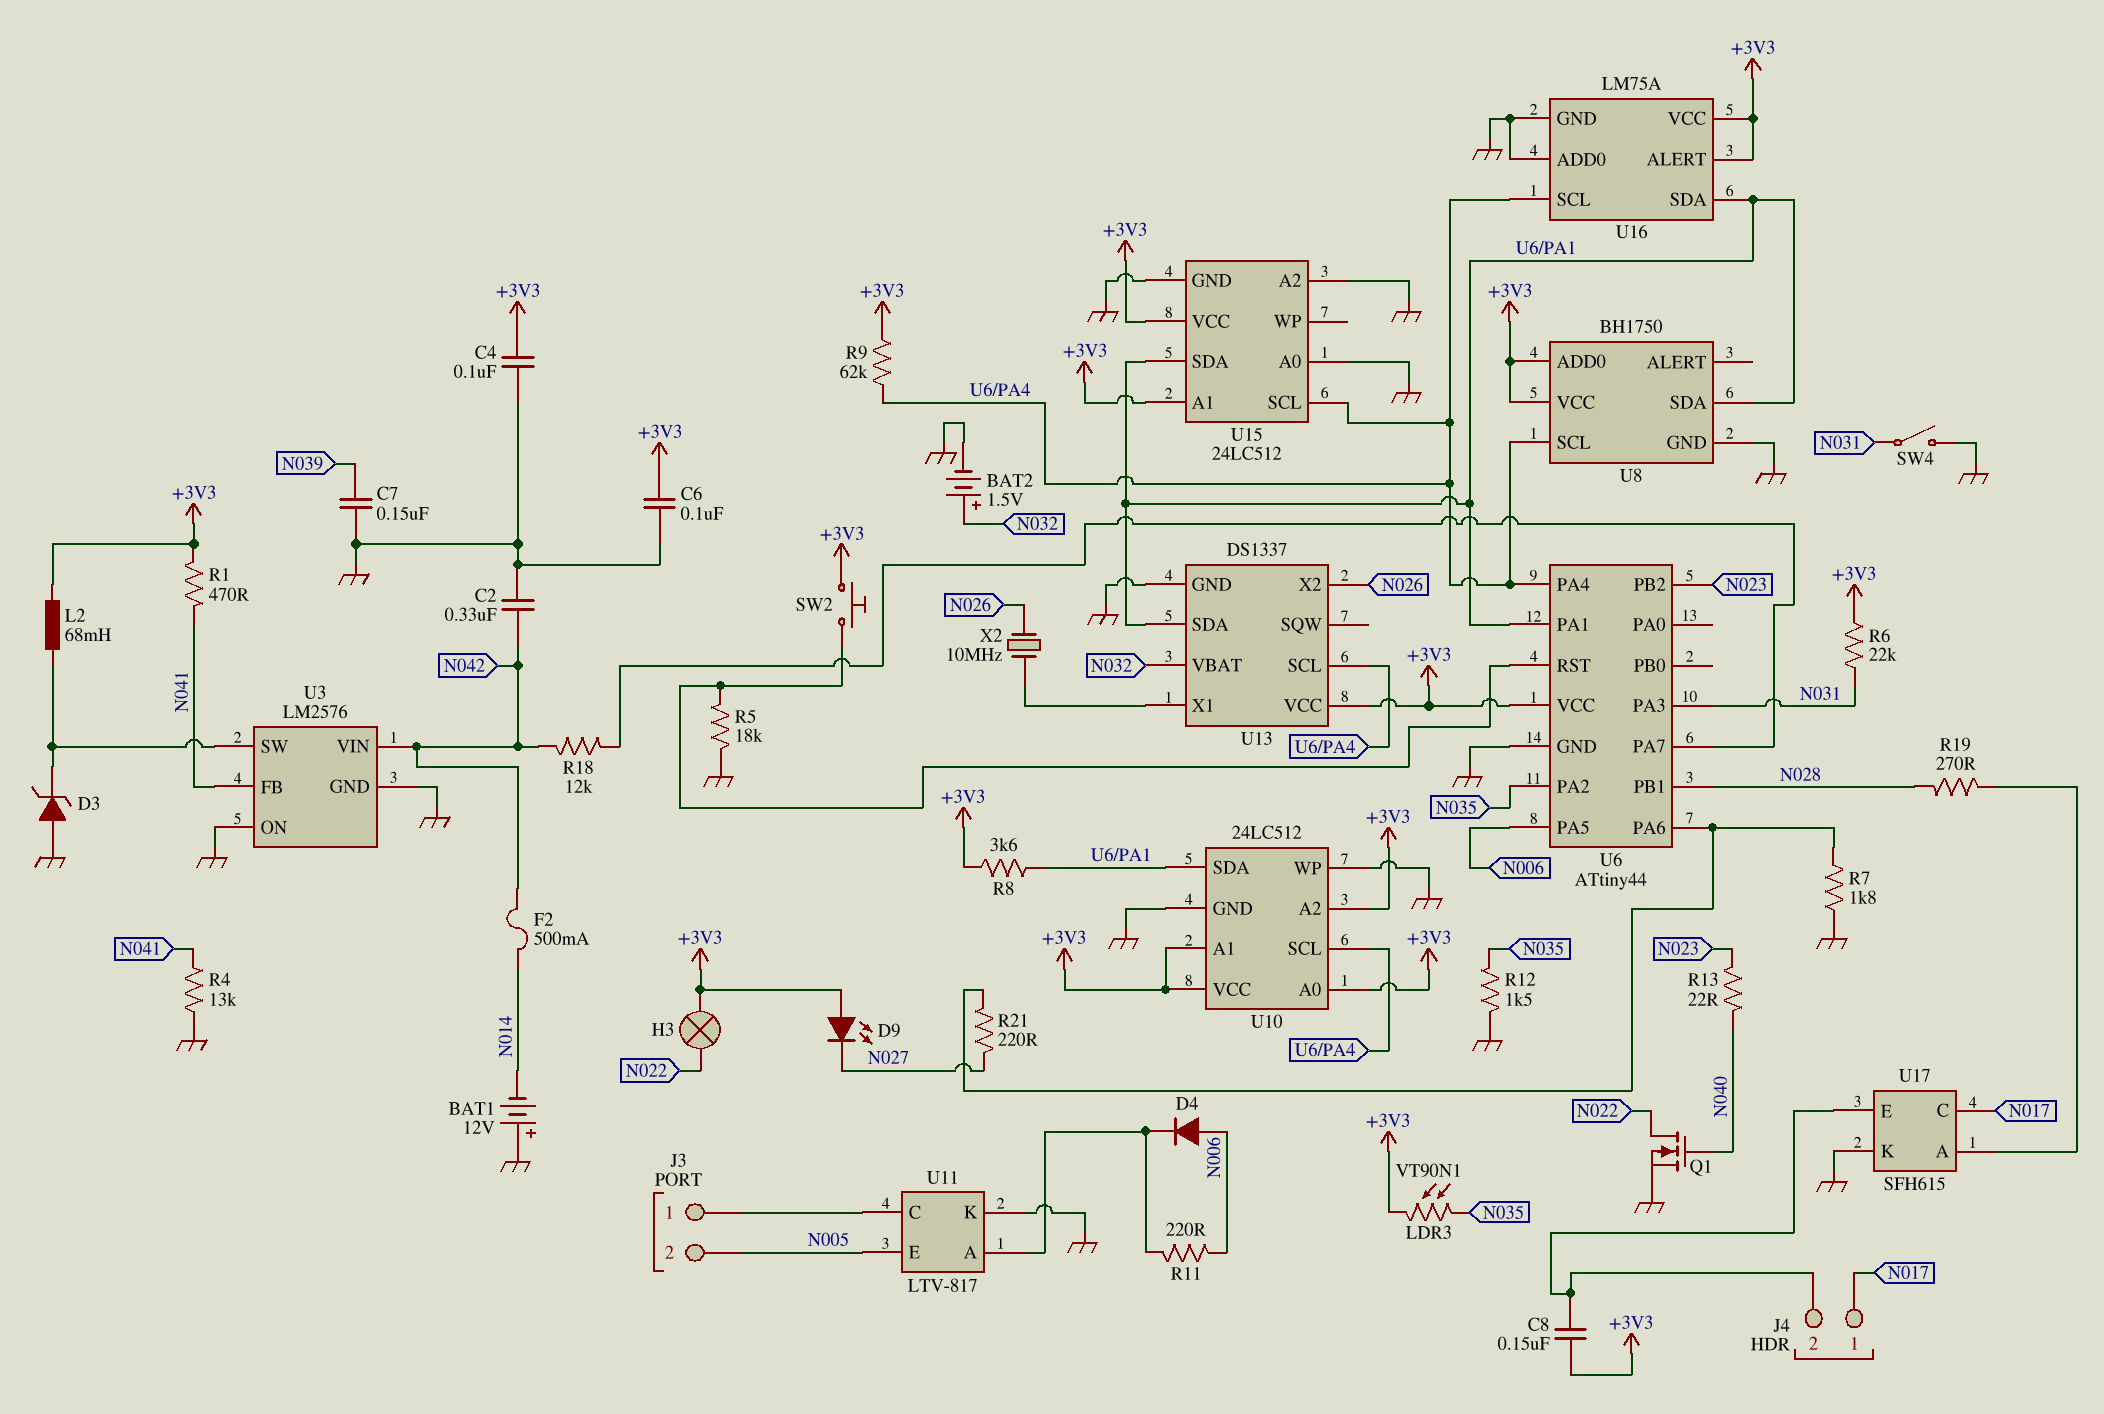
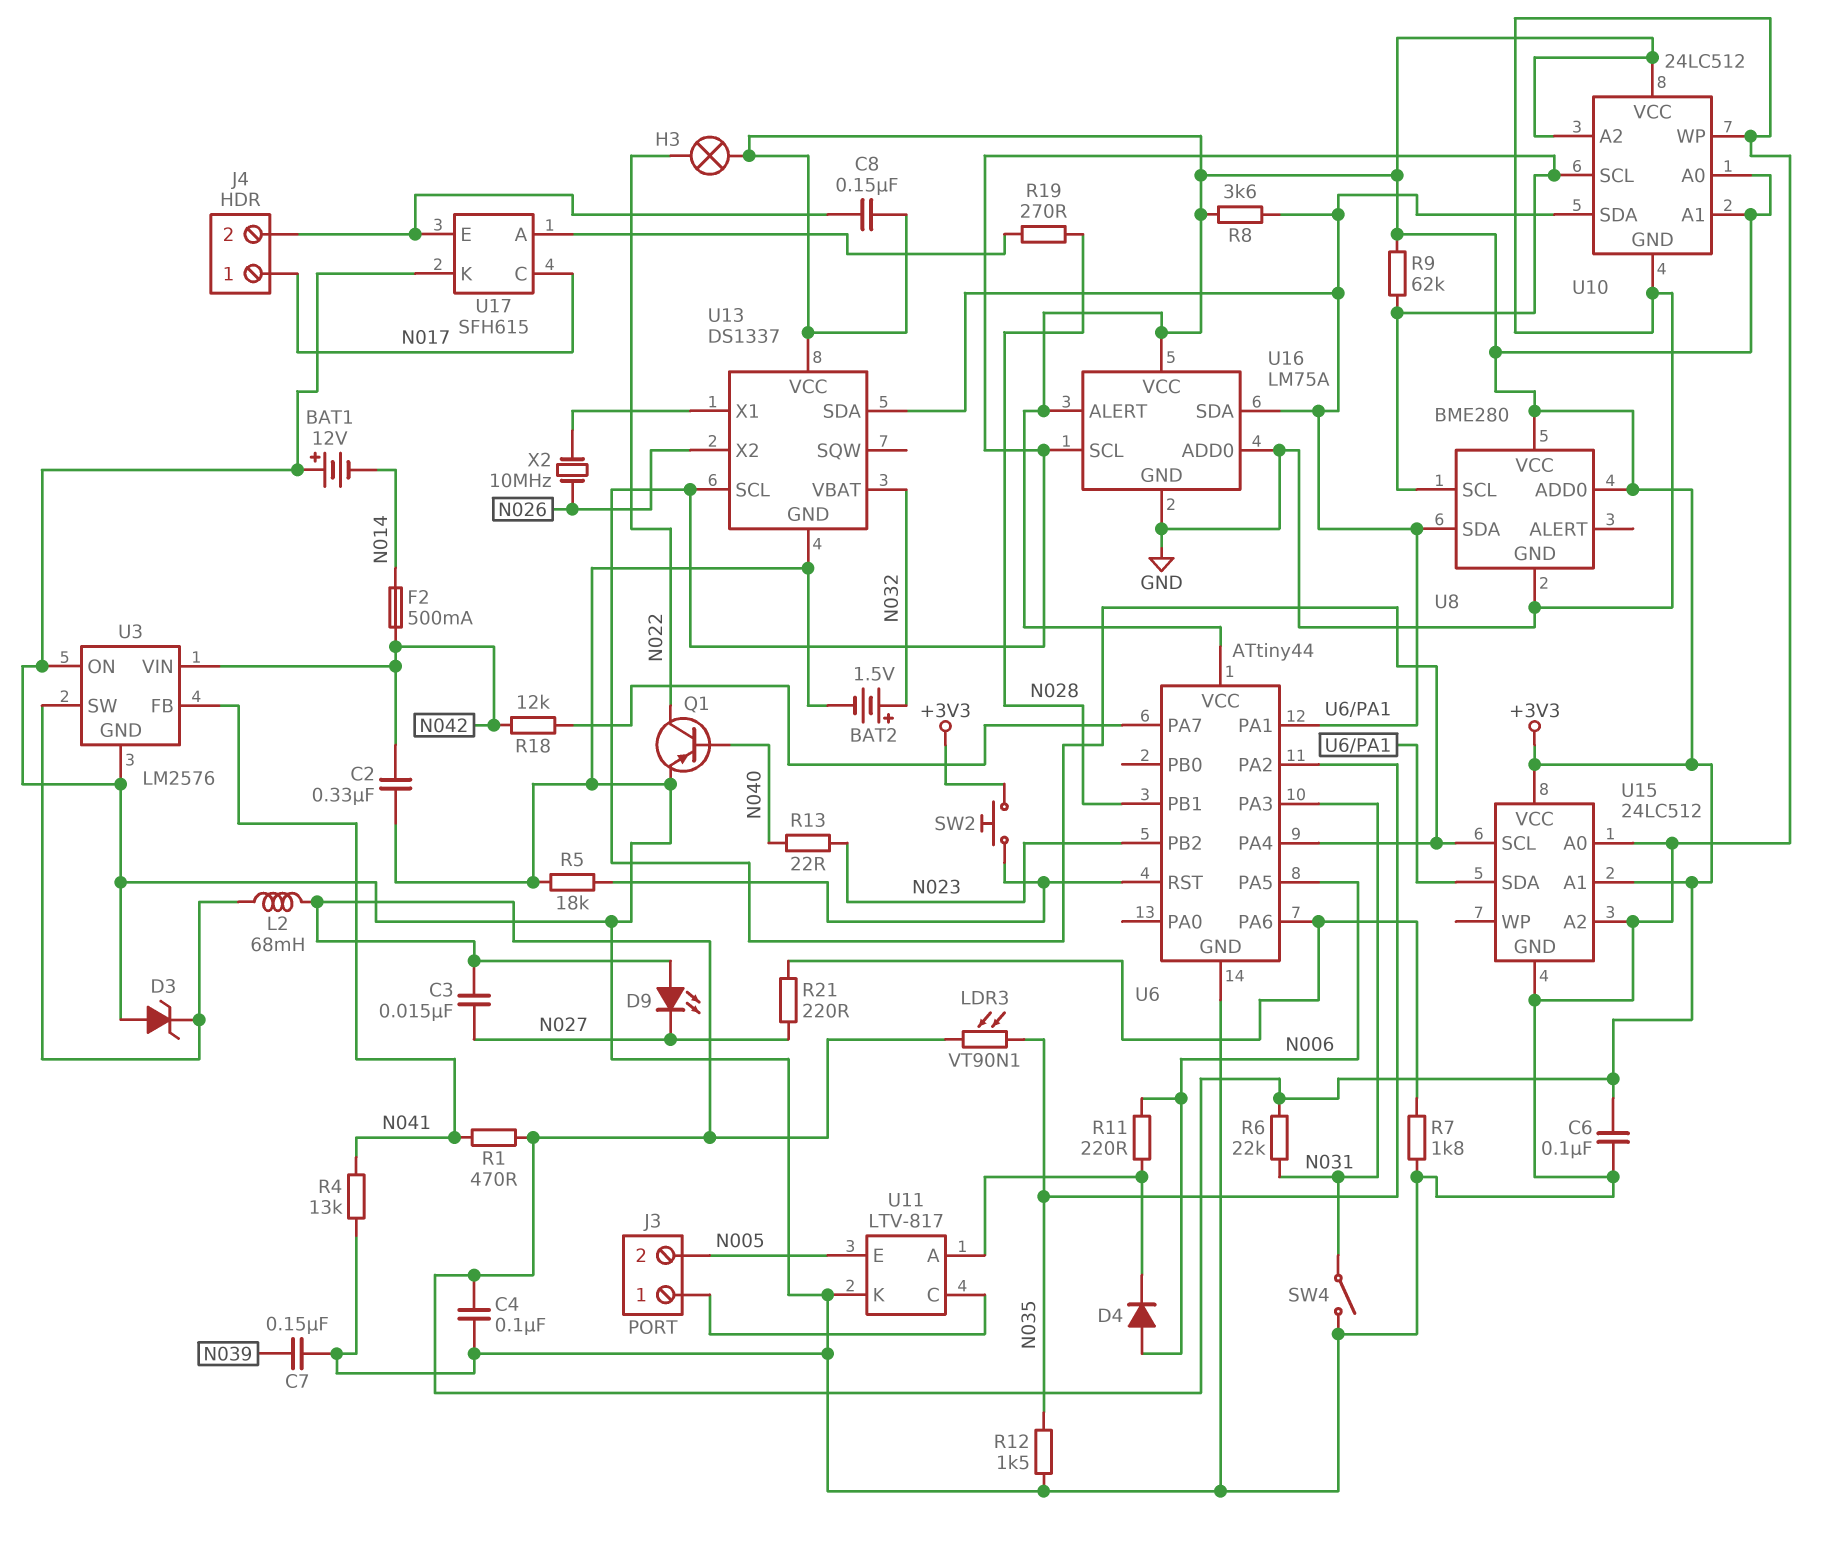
C3: none -> 15nF (+3V3, N027)
Q1: NMOS (G N040, D N022, S GND) -> PNP (B N040, C N022, E GND)
U8: BH1750 -> BME280

